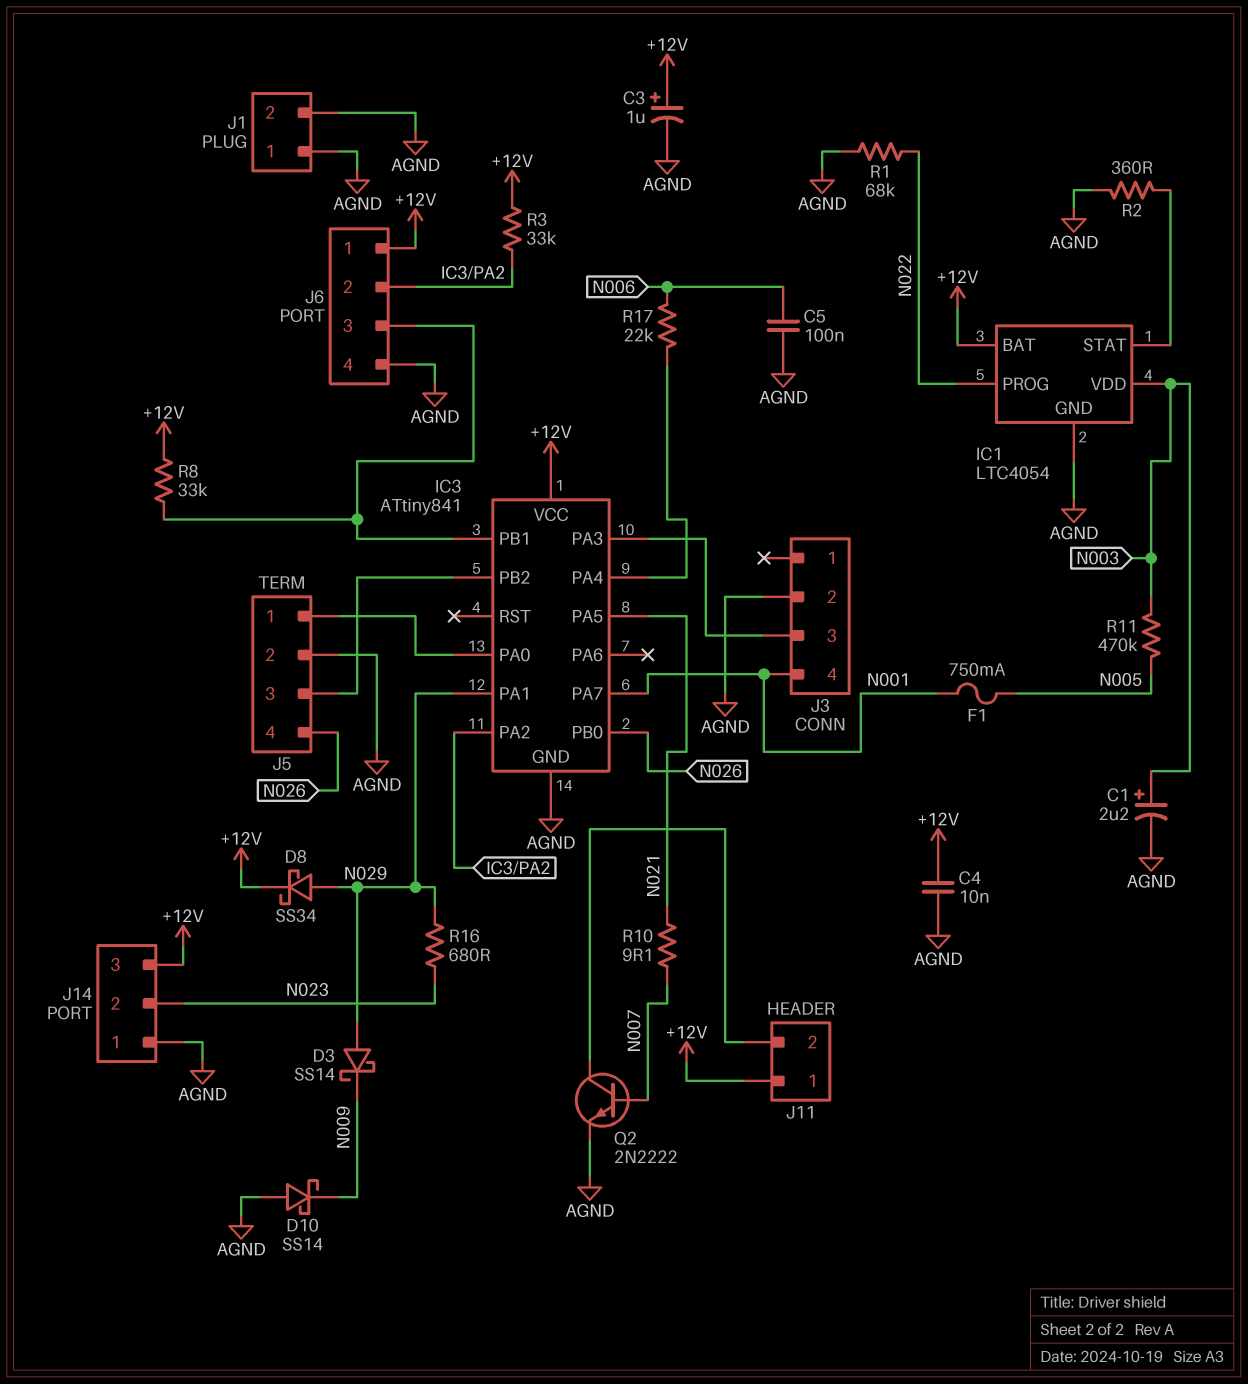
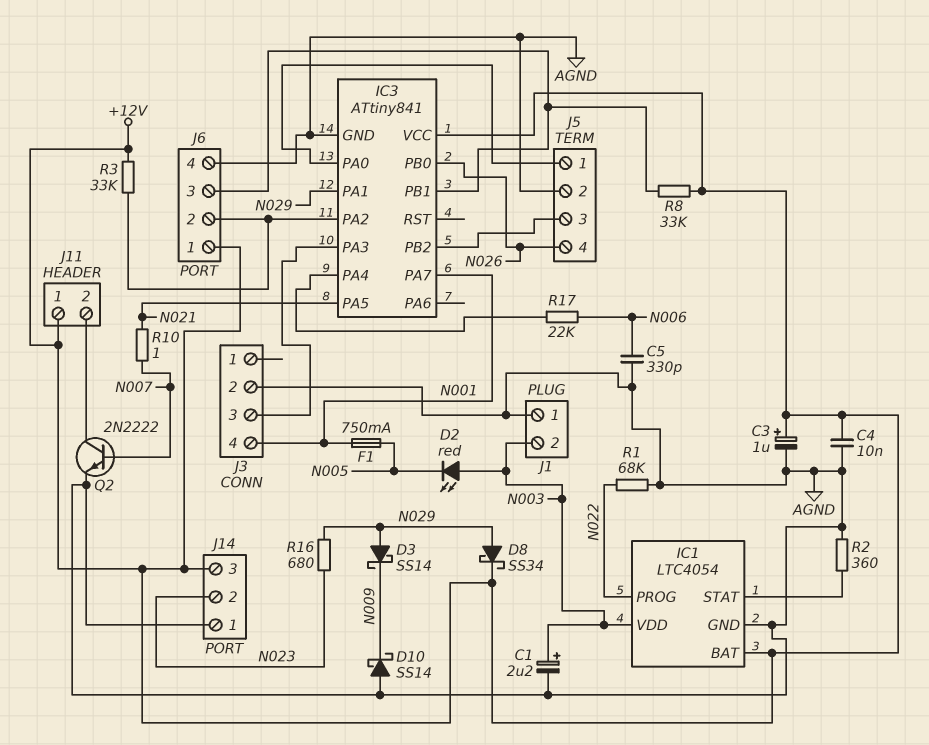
C5: 100nF (AGND, N006) -> 330pF (AGND, N006)
D2: none -> LED red (A N003, K N005)
J1 pin 2: AGND -> N003
R10: 9.1 (N007, N021) -> 1 (N007, N021)
R11: 470k (N003, N005) -> none

